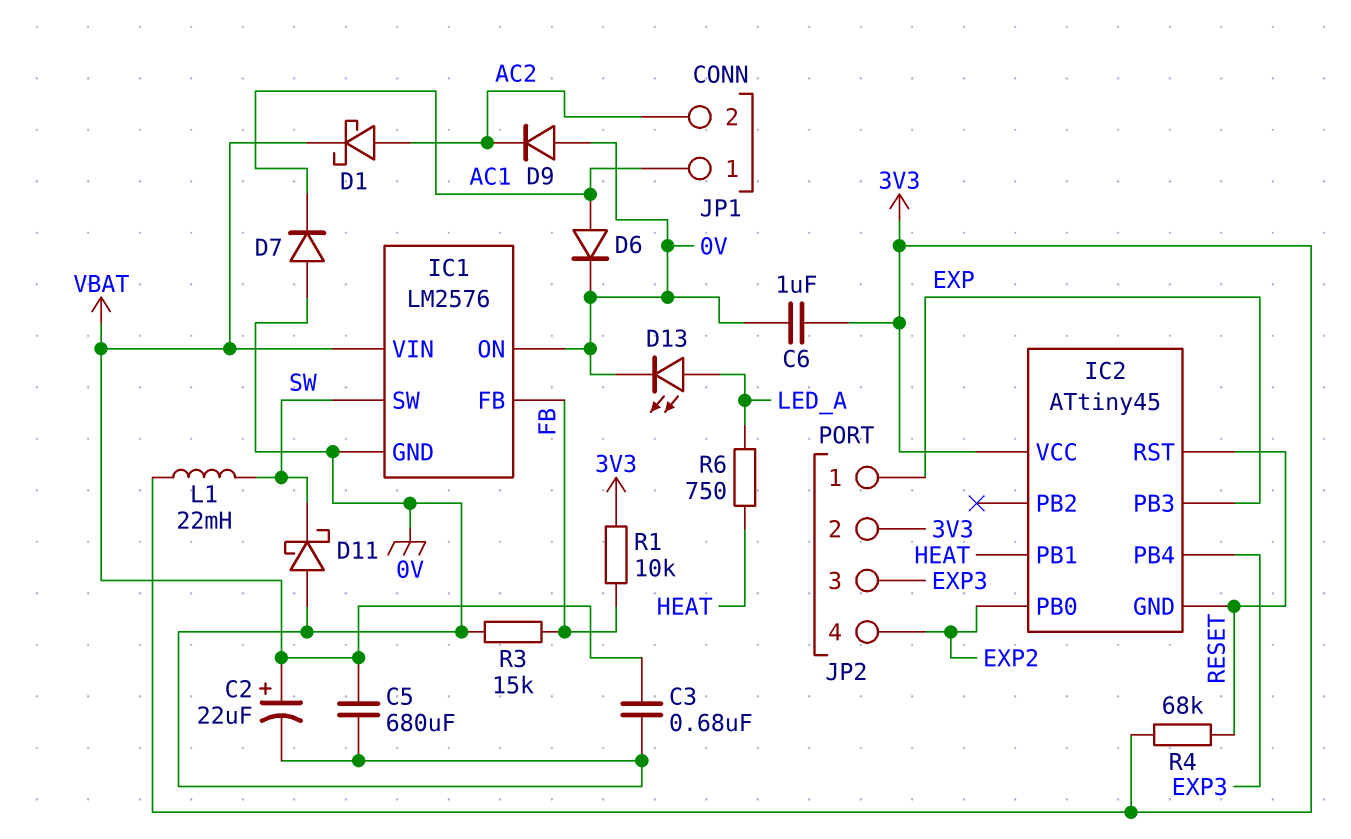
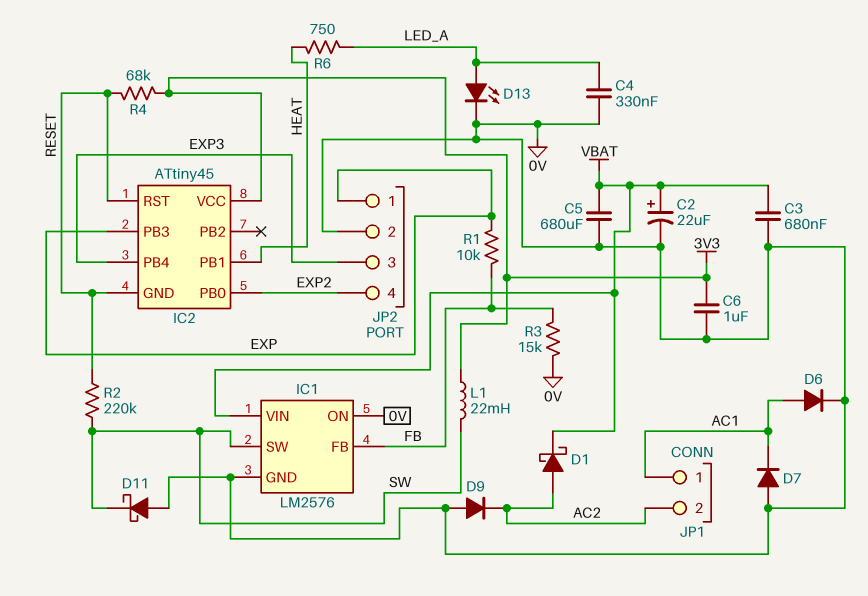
C4: none -> 330nF (0V, LED_A)
JP2 pin 2: 3V3 -> 0V
R1: 10k (3V3, FB) -> 10k (EXP, FB)
R2: none -> 220k (RESET, SW)

